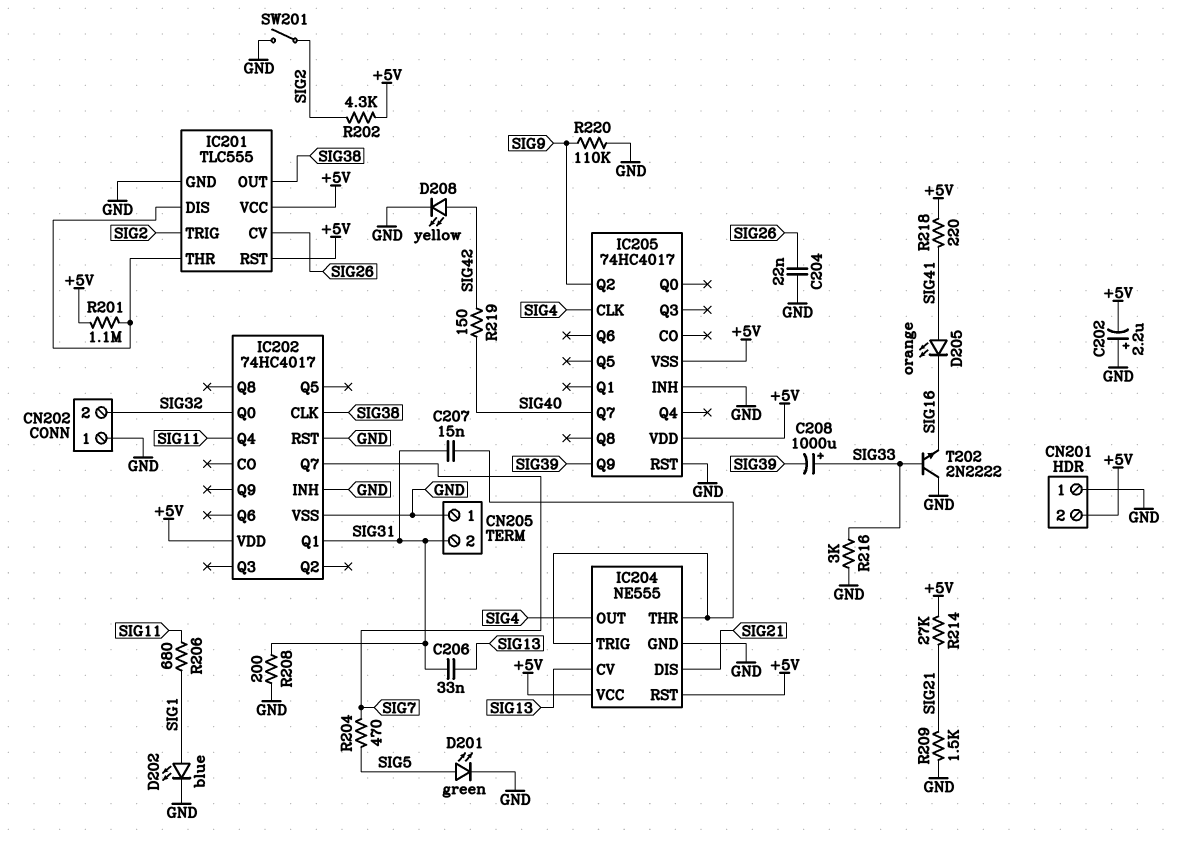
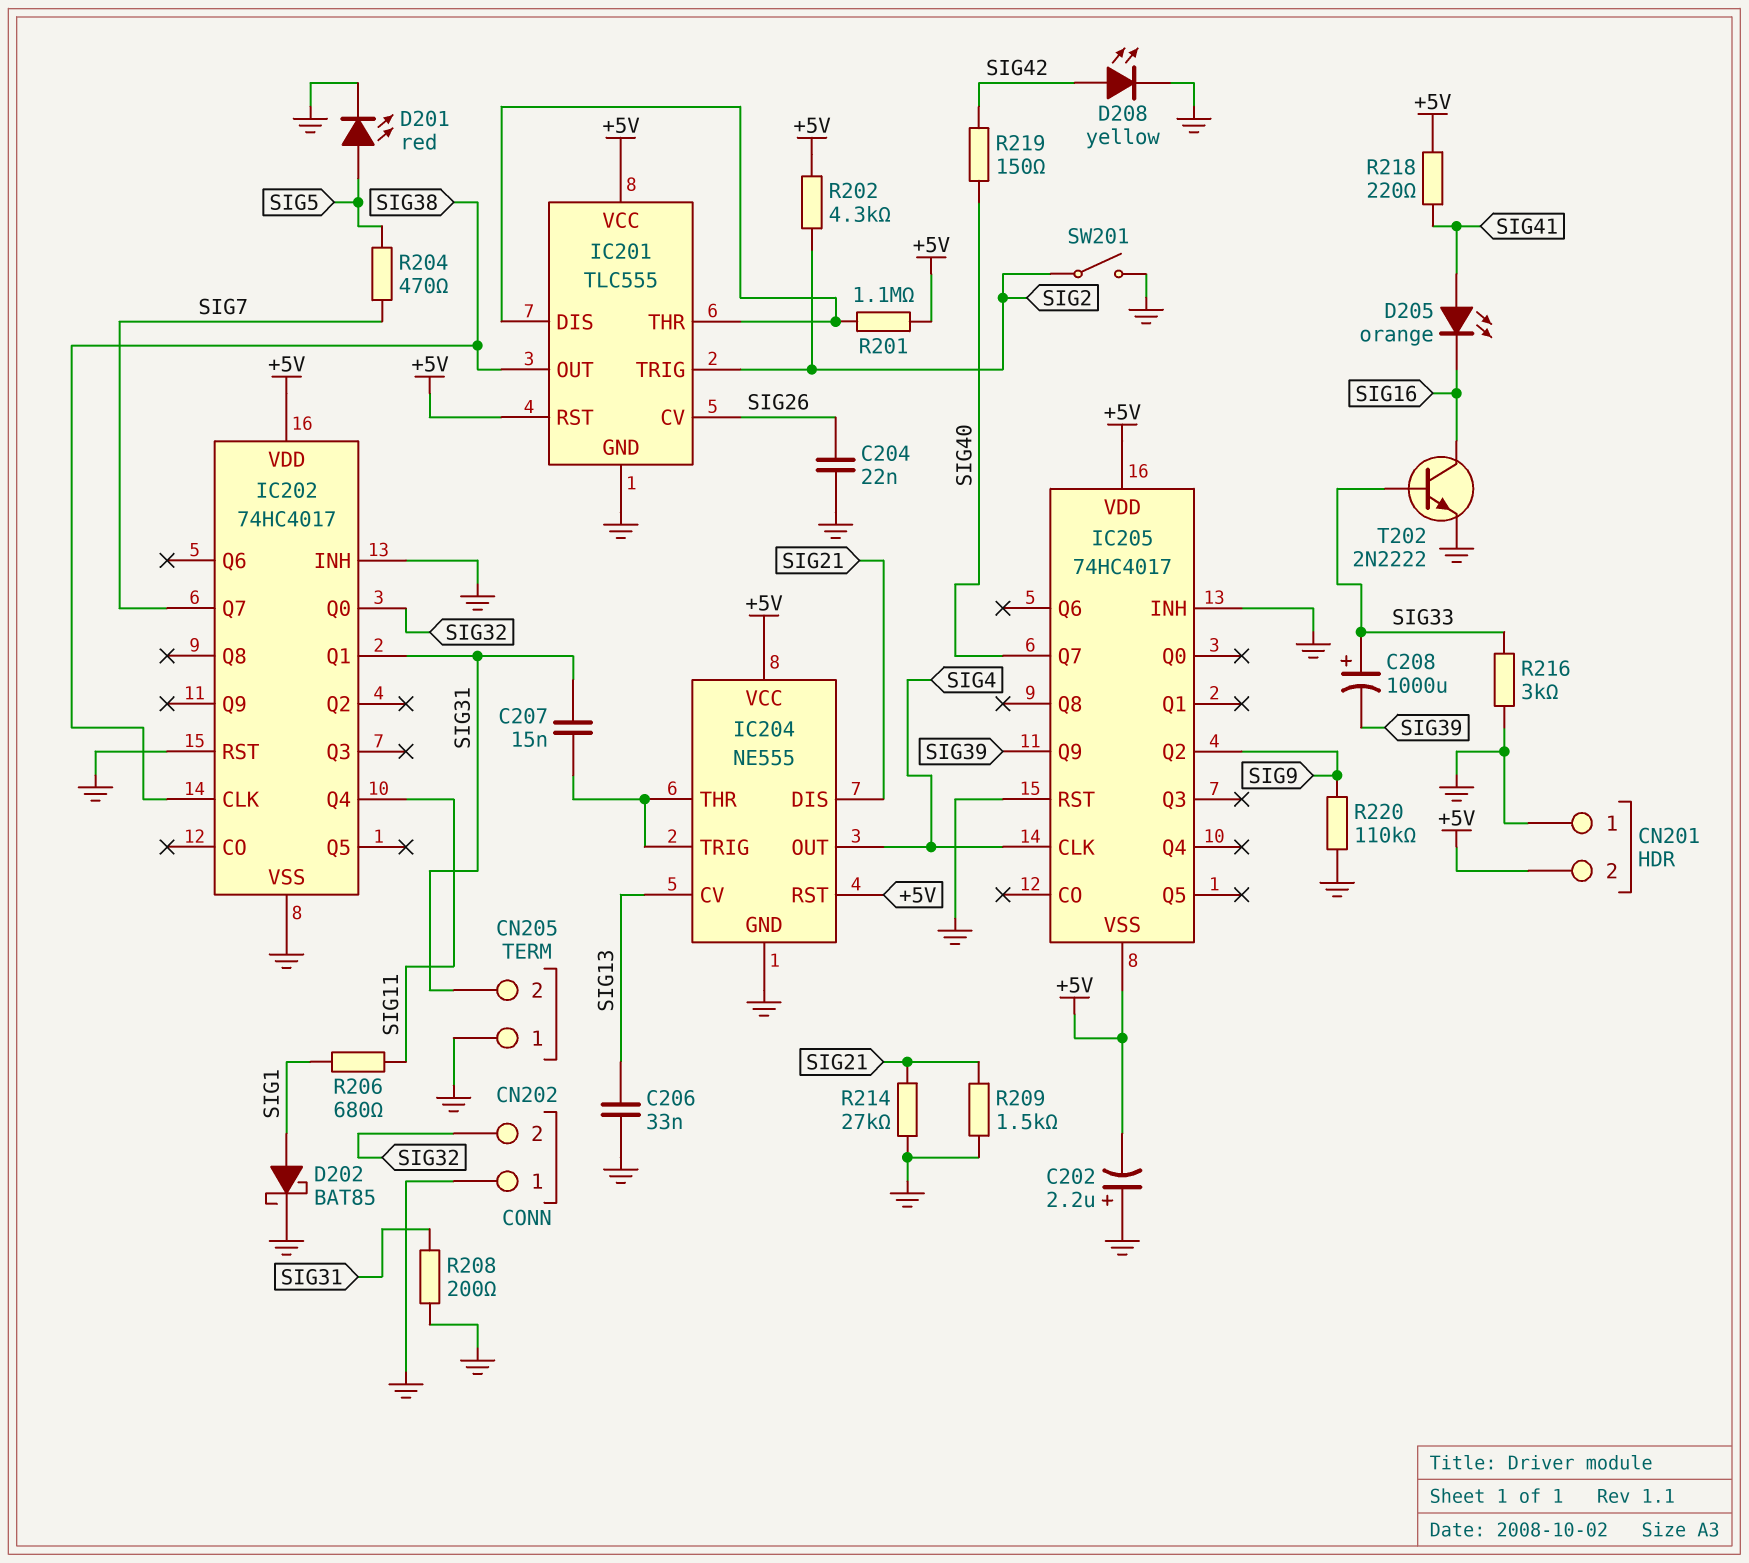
C206: 33nF (SIG13, SIG31) -> 33nF (GND, SIG13)
D201: LED green (A SIG5, K GND) -> LED red (A SIG5, K GND)
D202: LED blue (A SIG1, K GND) -> schottky BAT85 (A SIG1, K GND)
R214: 27k (+5V, SIG21) -> 27k (GND, SIG21)
T202: NPN 2N2222 (B SIG33, C GND, E SIG16) -> NPN 2N2222 (B SIG33, C SIG16, E GND)

